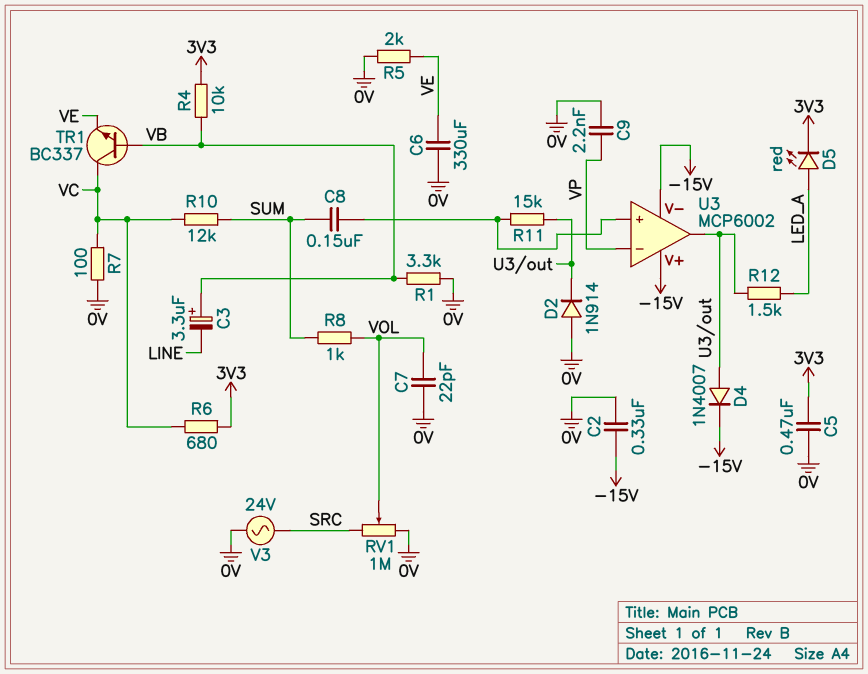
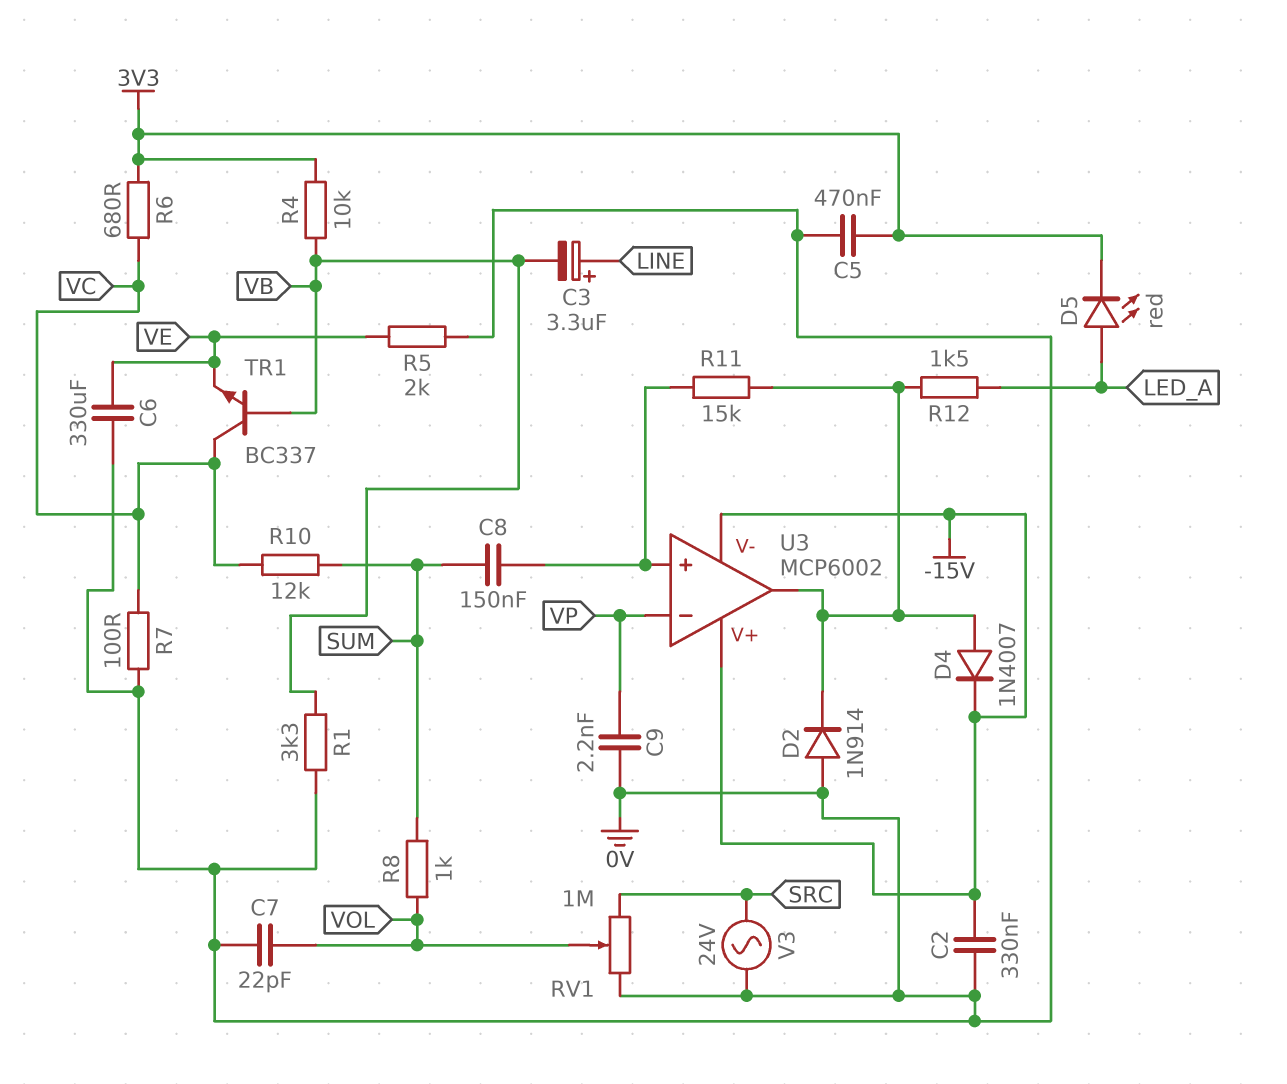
C3: 3.3uF (plus VB, minus LINE) -> 3.3uF (plus LINE, minus VB)

